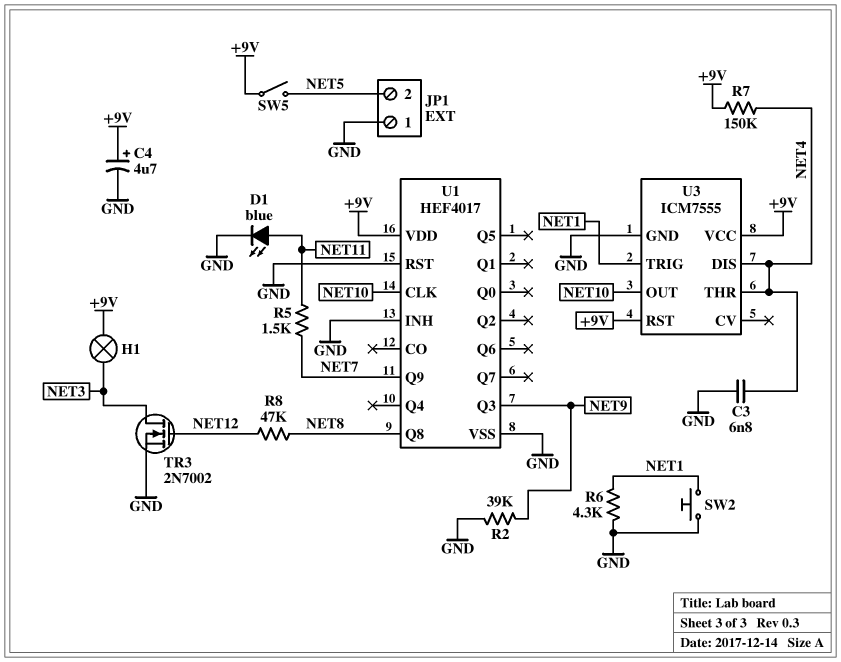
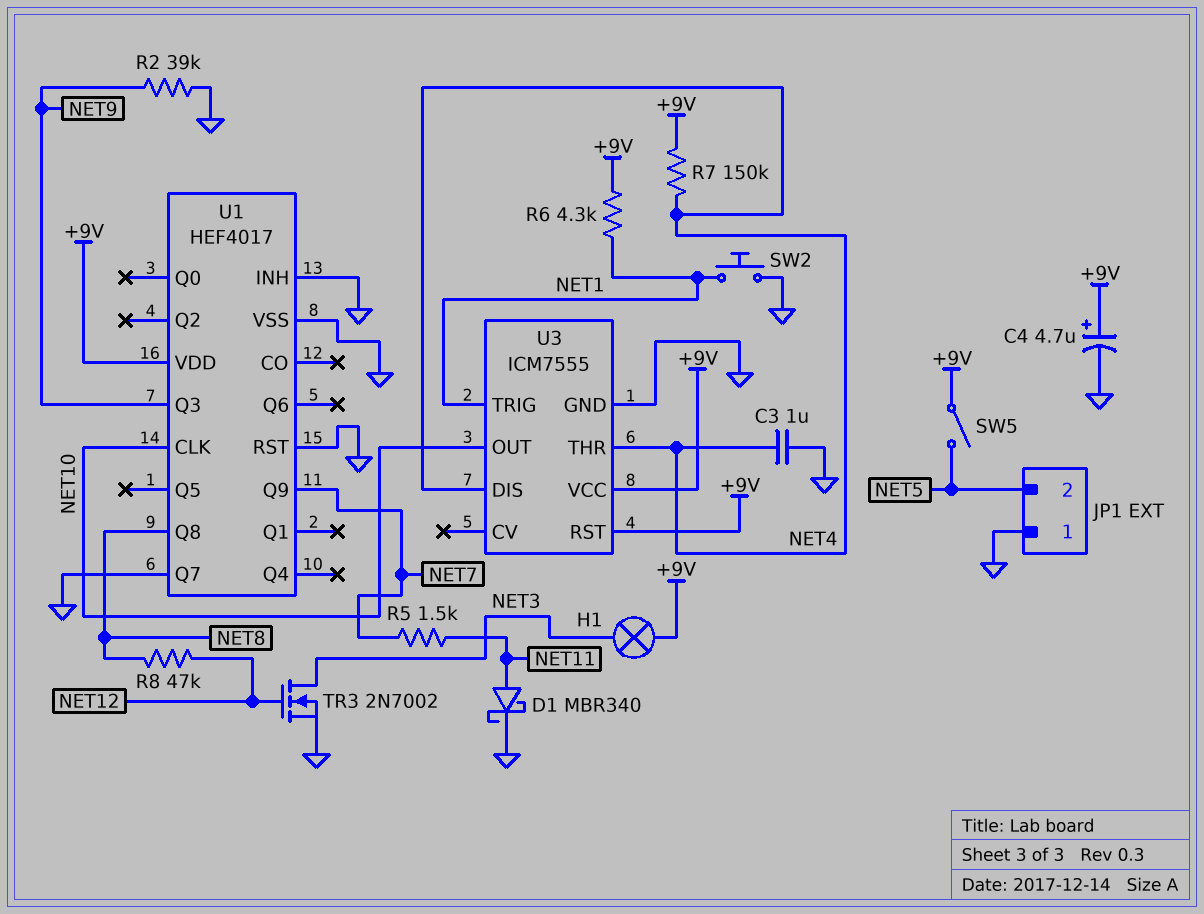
C3: 6.8nF (GND, NET4) -> 1uF (GND, NET4)
D1: LED blue (A NET11, K GND) -> schottky MBR340 (A NET11, K GND)
R6: 4.3k (GND, NET1) -> 4.3k (+9V, NET1)
U1 pin Q7: none -> GND

